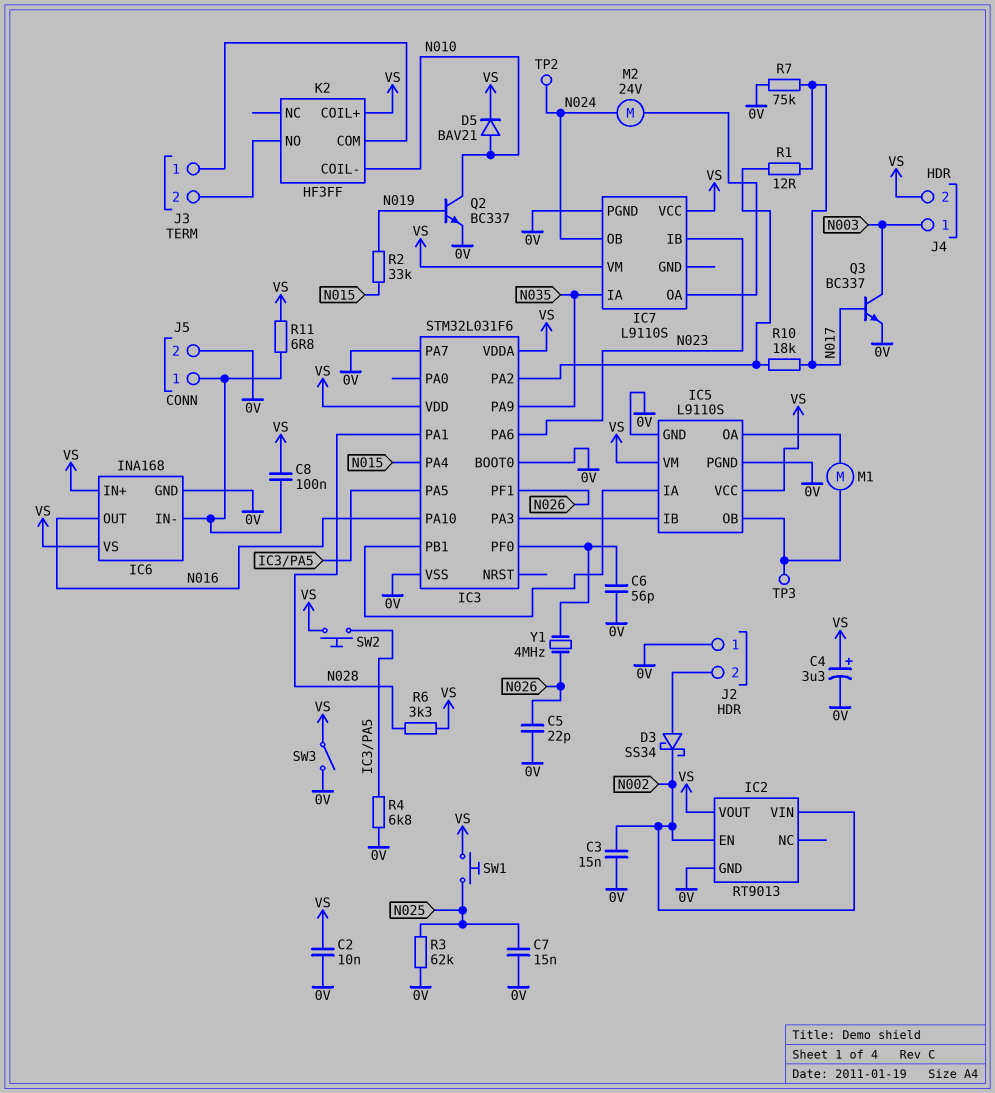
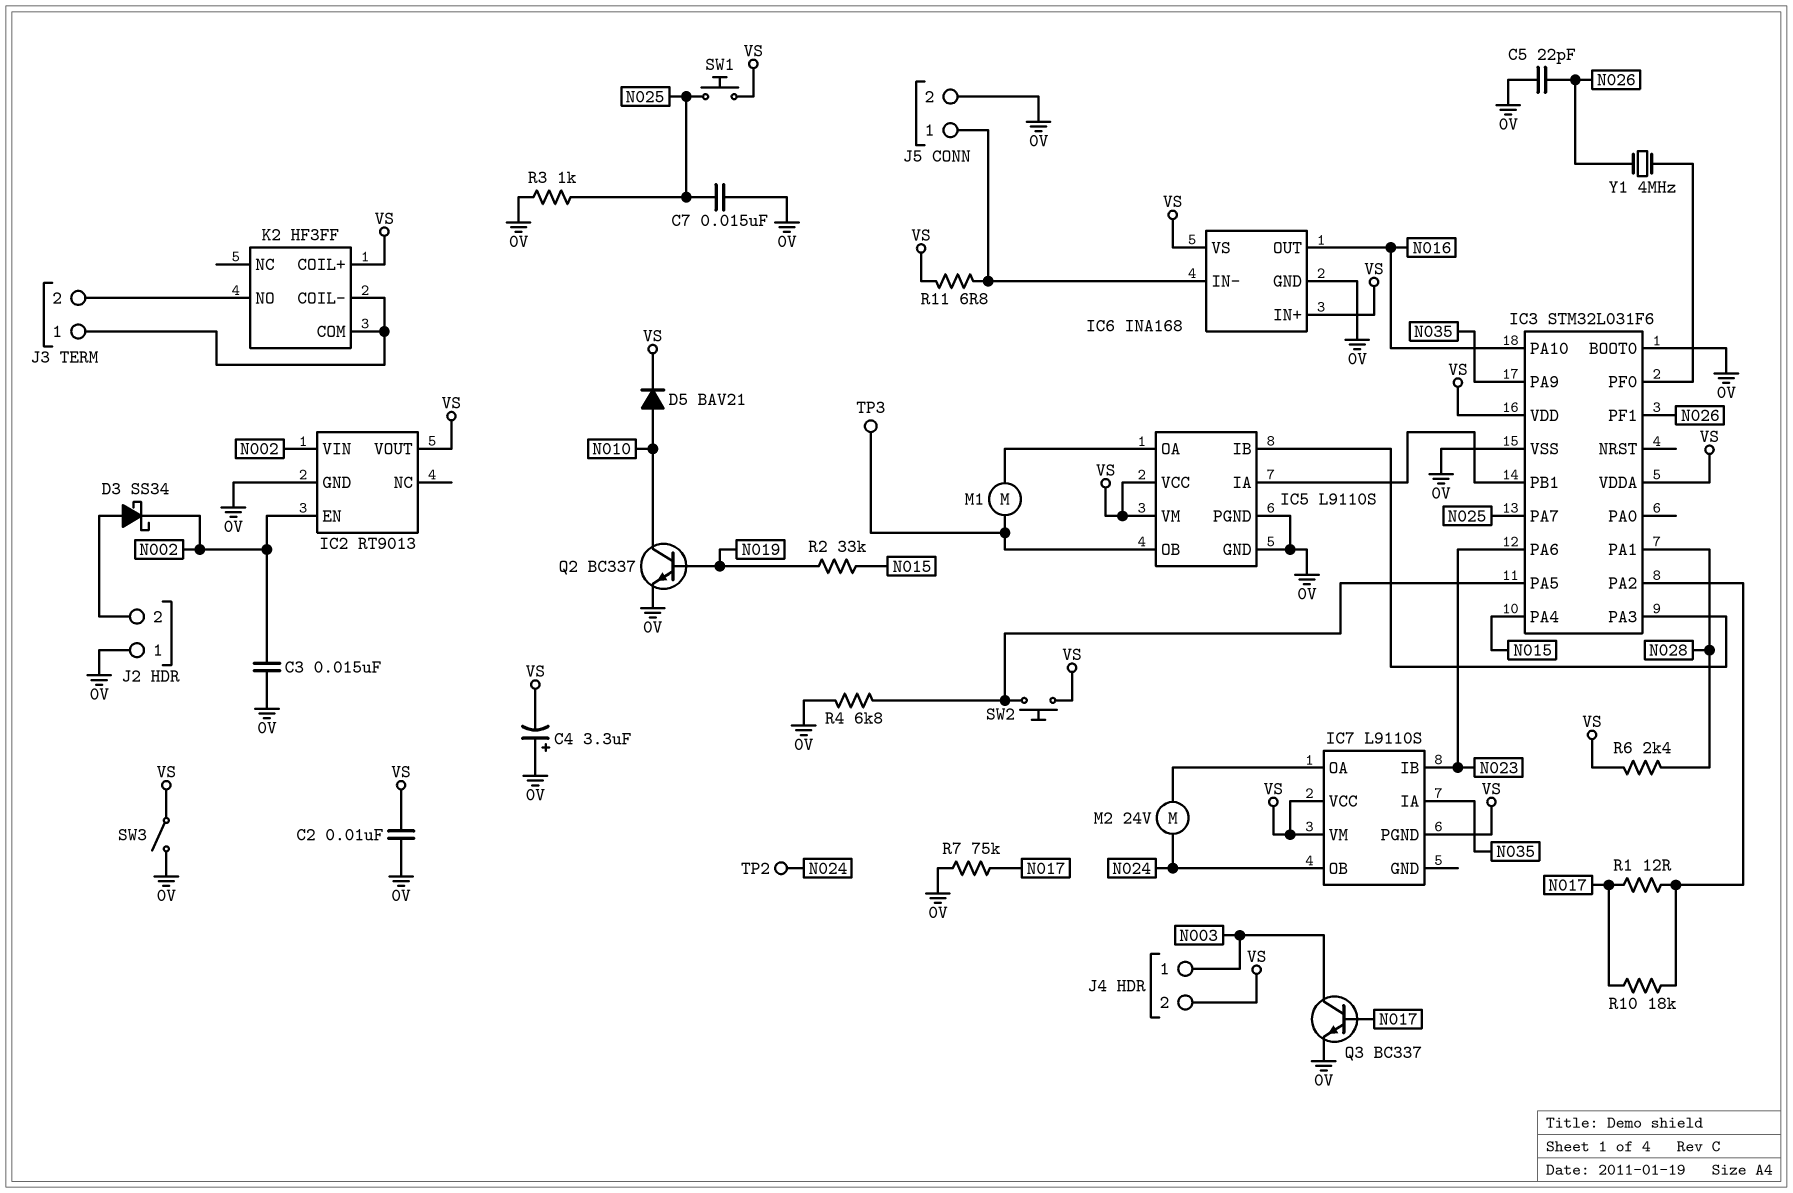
C4: 3.3uF (plus VS, minus 0V) -> 3.3uF (plus 0V, minus VS)
C6: 56pF (0V, IC3/PF0) -> none
C8: 100nF (IC6/IN-, VS) -> none
IC3 pin PA7: 0V -> N025
IC7 pin PGND: 0V -> VS
K2 pin COIL-: N010 -> J3/1
R3: 62k (0V, N025) -> 1k (0V, N025)
R6: 3.3k (N028, VS) -> 2.4k (N028, VS)

